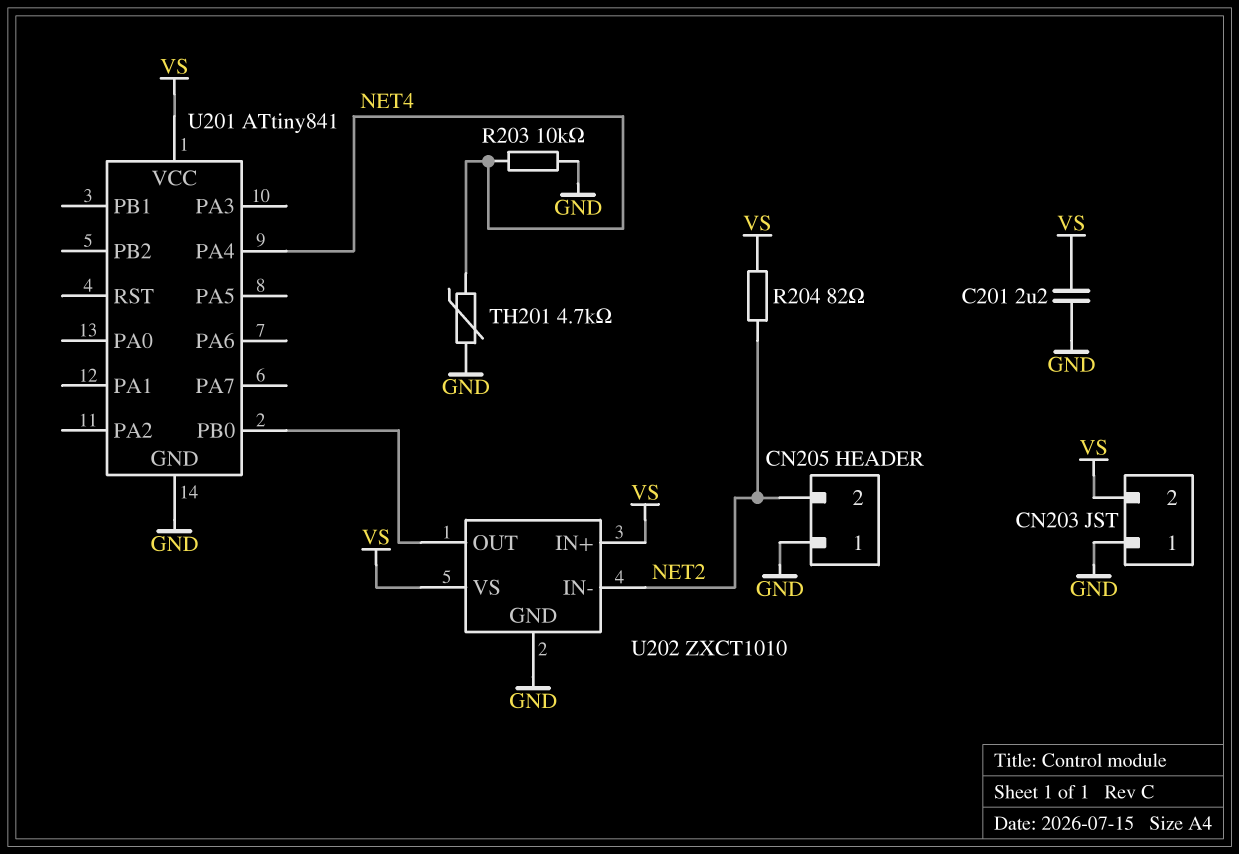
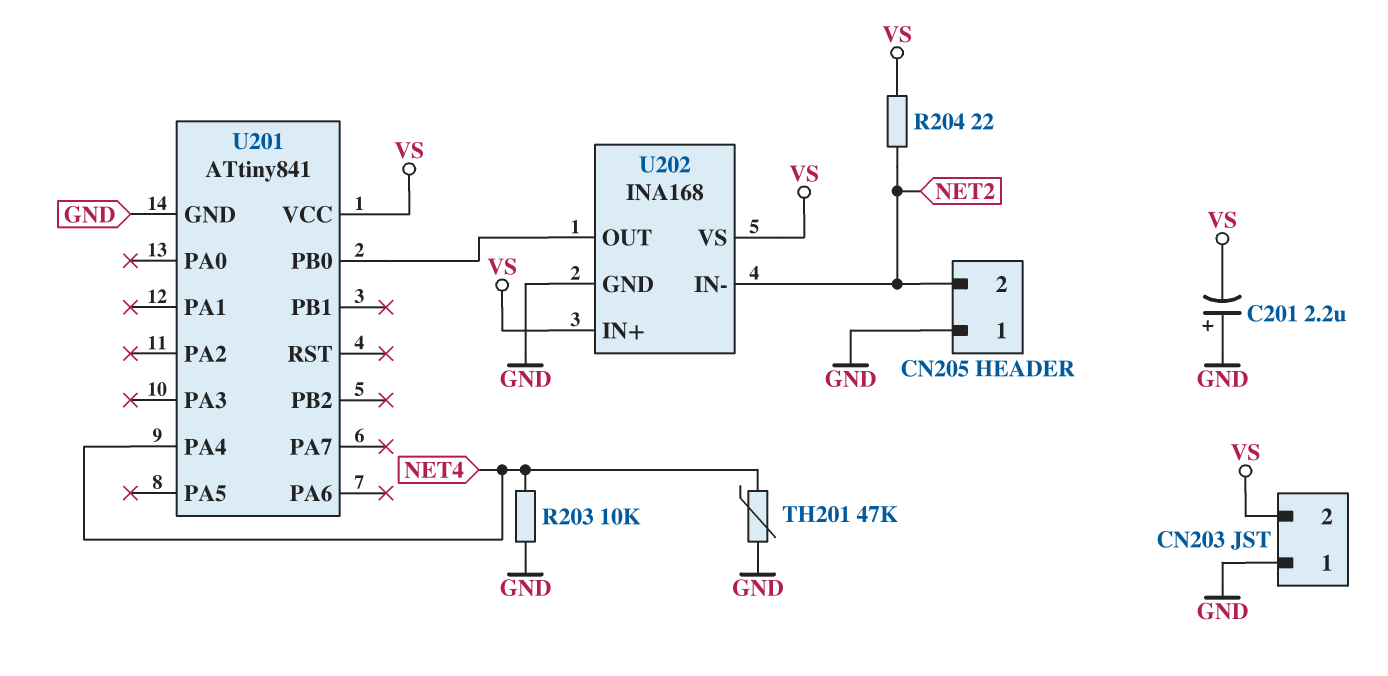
C201: 2.2uF (GND, VS) -> 2.2uF (plus GND, minus VS)
R204: 82 (NET2, VS) -> 22 (NET2, VS)
TH201: 4.7k (GND, NET4) -> 47k (GND, NET4)
U202: ZXCT1010 -> INA168

